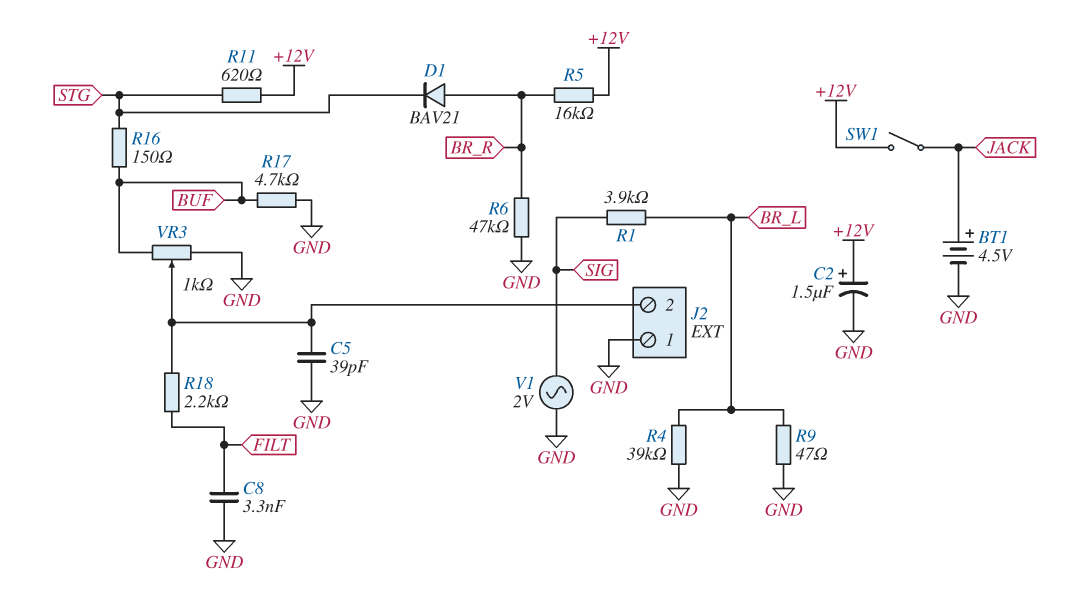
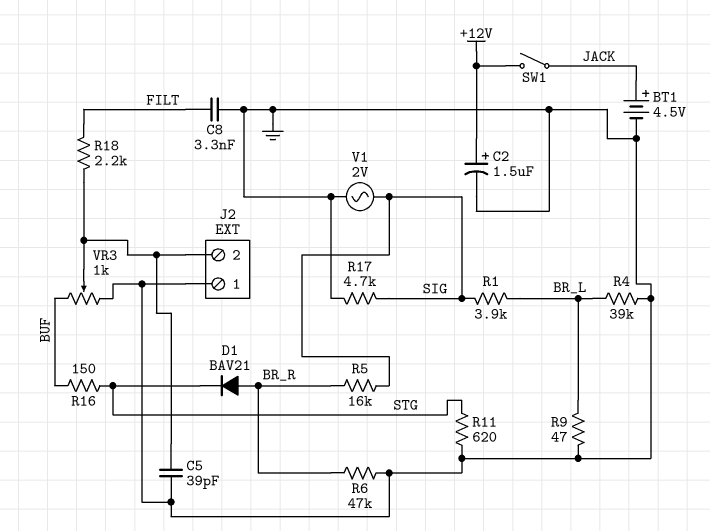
R5: 16k (+12V, BR_R) -> 16k (BR_R, SIG)
R11: 620 (+12V, STG) -> 620 (GND, STG)
R17: 4.7k (BUF, GND) -> 4.7k (GND, SIG)

